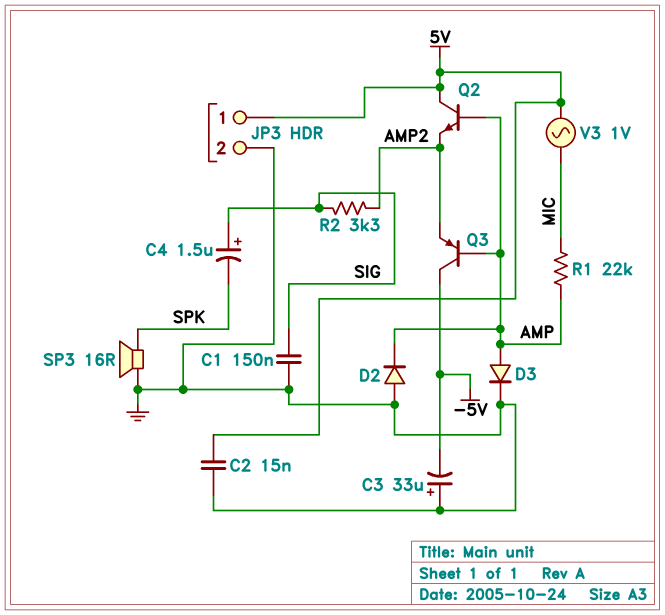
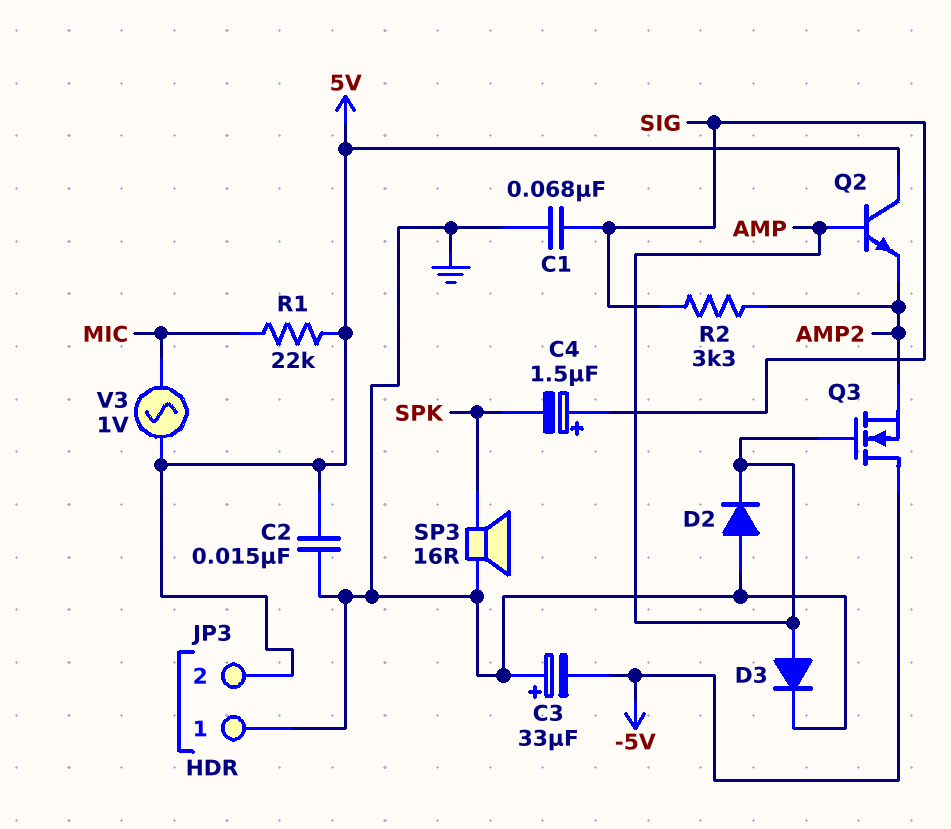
C1: 150nF (GND, SIG) -> 68nF (GND, SIG)
JP3 pin 1: 5V -> GND
JP3 pin 2: GND -> 5V
Q3: PNP (B AMP, C -5V, E AMP2) -> NMOS (G AMP, D -5V, S AMP2)
R1: 22k (AMP, MIC) -> 22k (5V, MIC)

